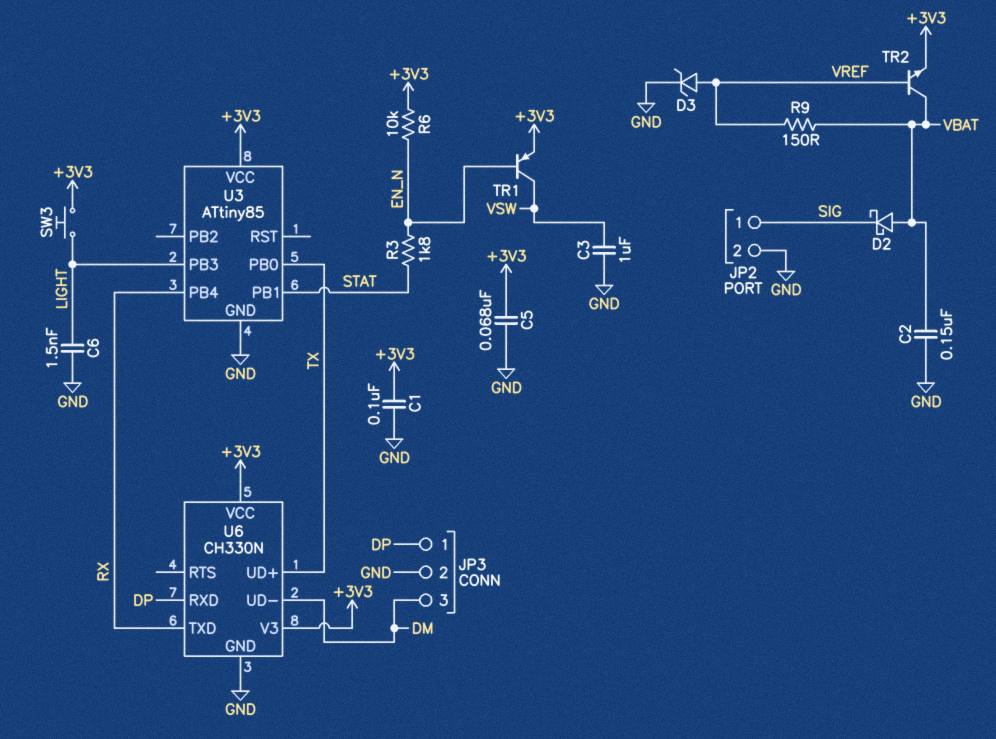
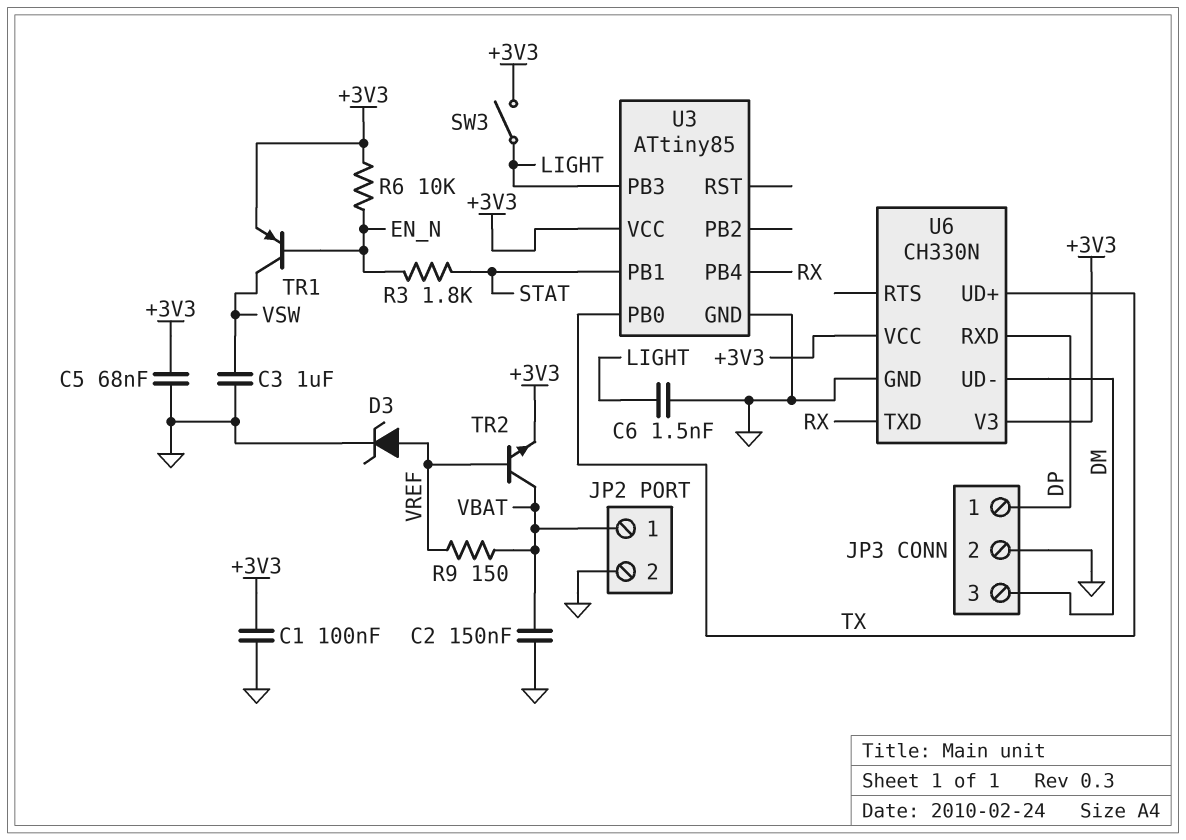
D2: schottky (A VBAT, K SIG) -> none
JP2 pin 1: SIG -> VBAT
SW3: button (+3V3, LIGHT) -> switch (+3V3, LIGHT)

